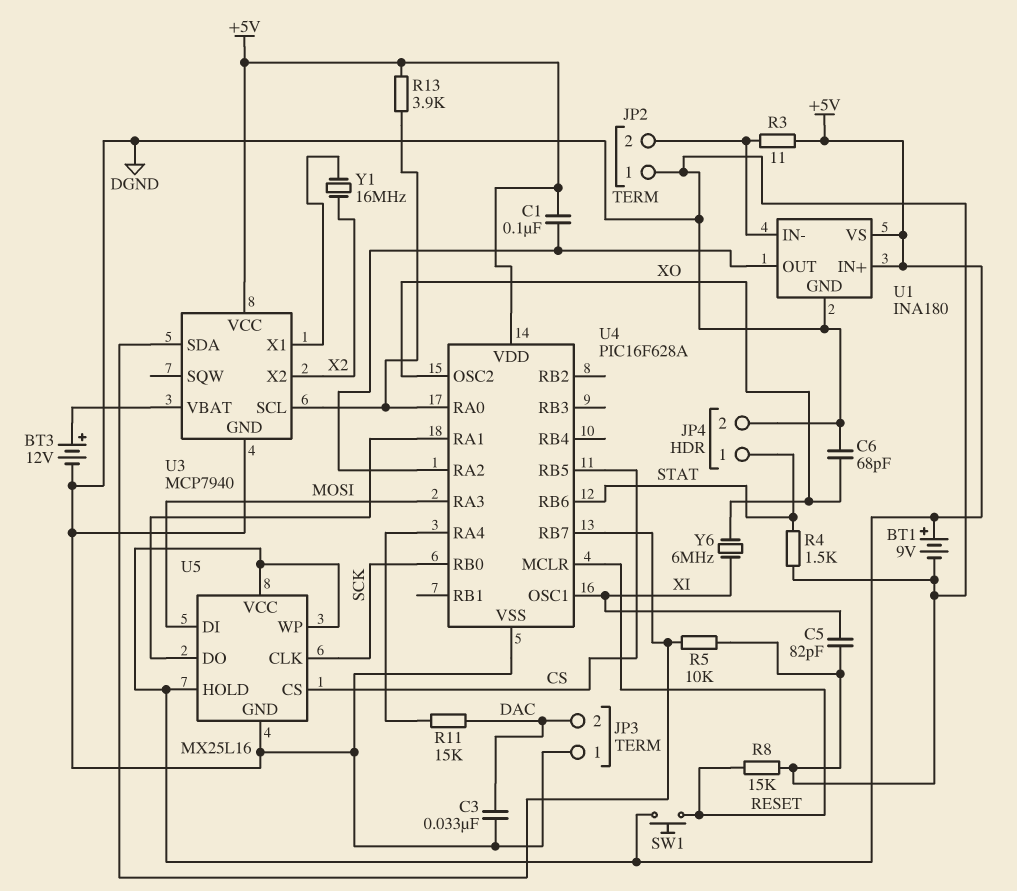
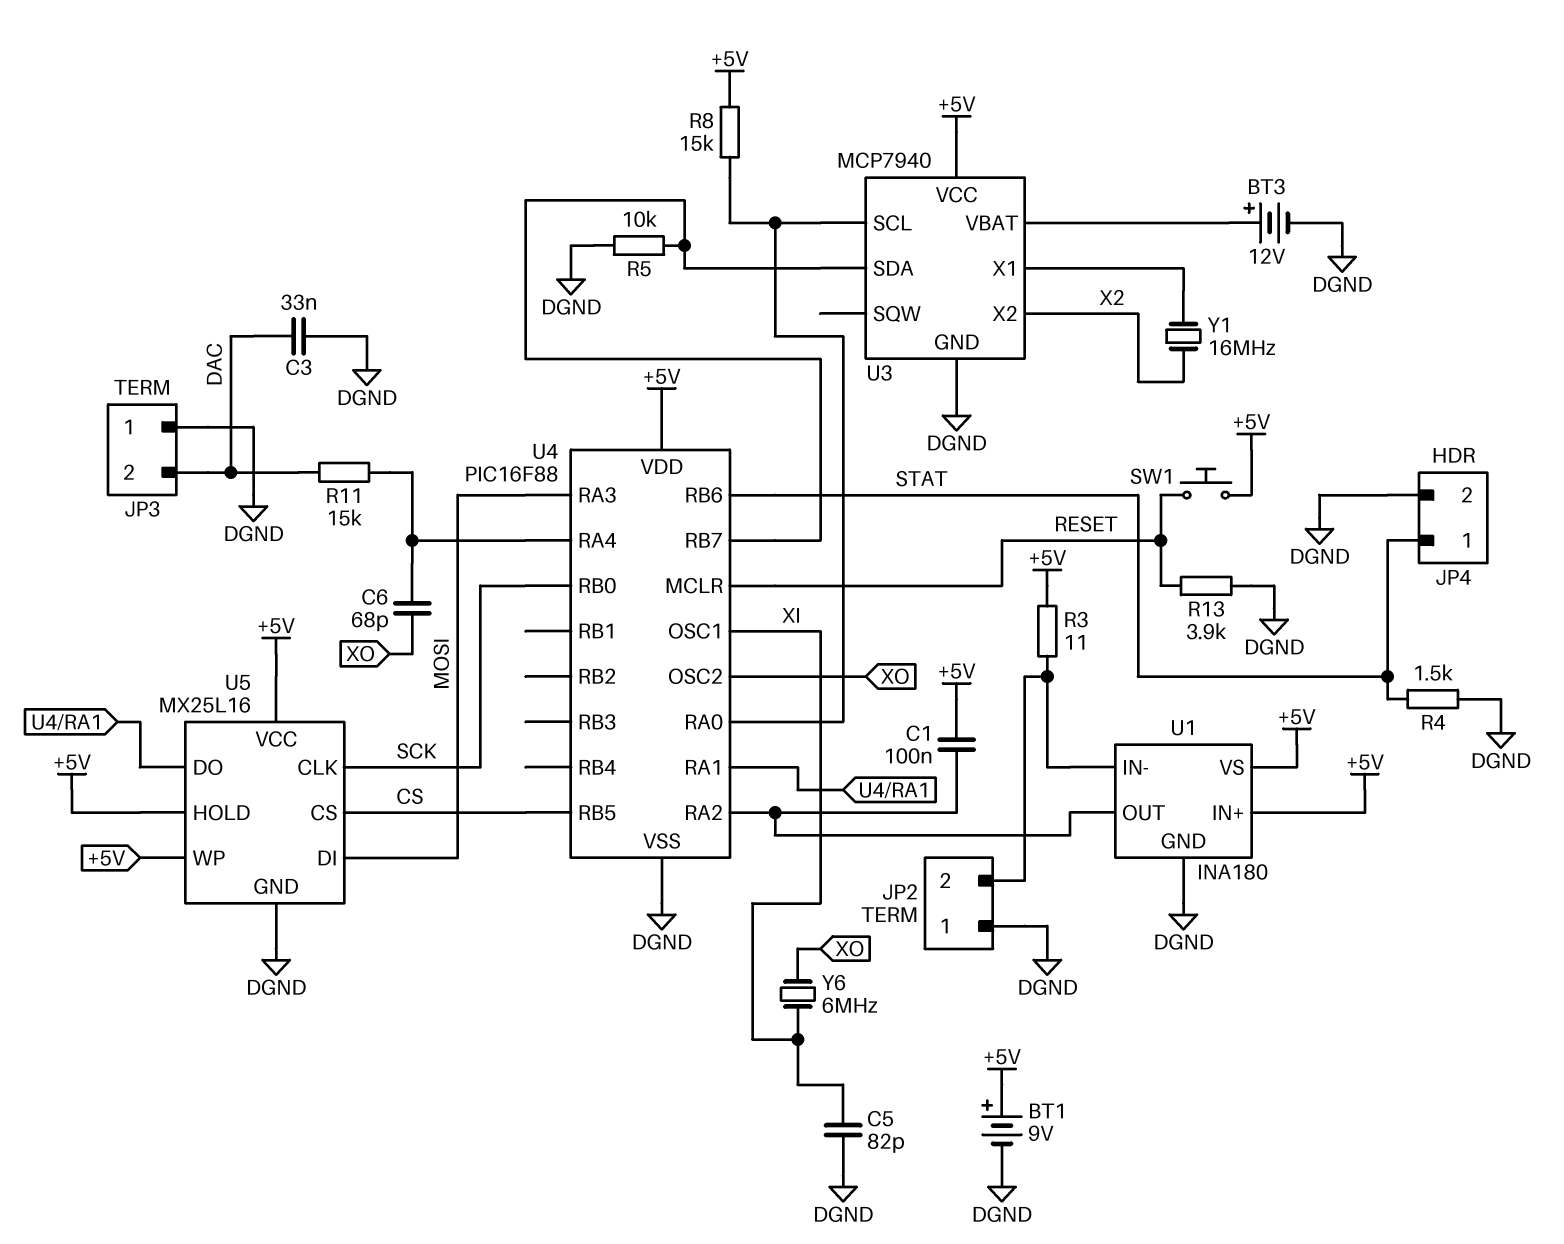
C6: 68pF (DGND, XO) -> 68pF (U4/RA4, XO)
R8: 15k (DGND, RESET) -> 15k (+5V, U3/SCL)
R13: 3.9k (+5V, U3/SCL) -> 3.9k (DGND, RESET)
U4: PIC16F628A -> PIC16F88

